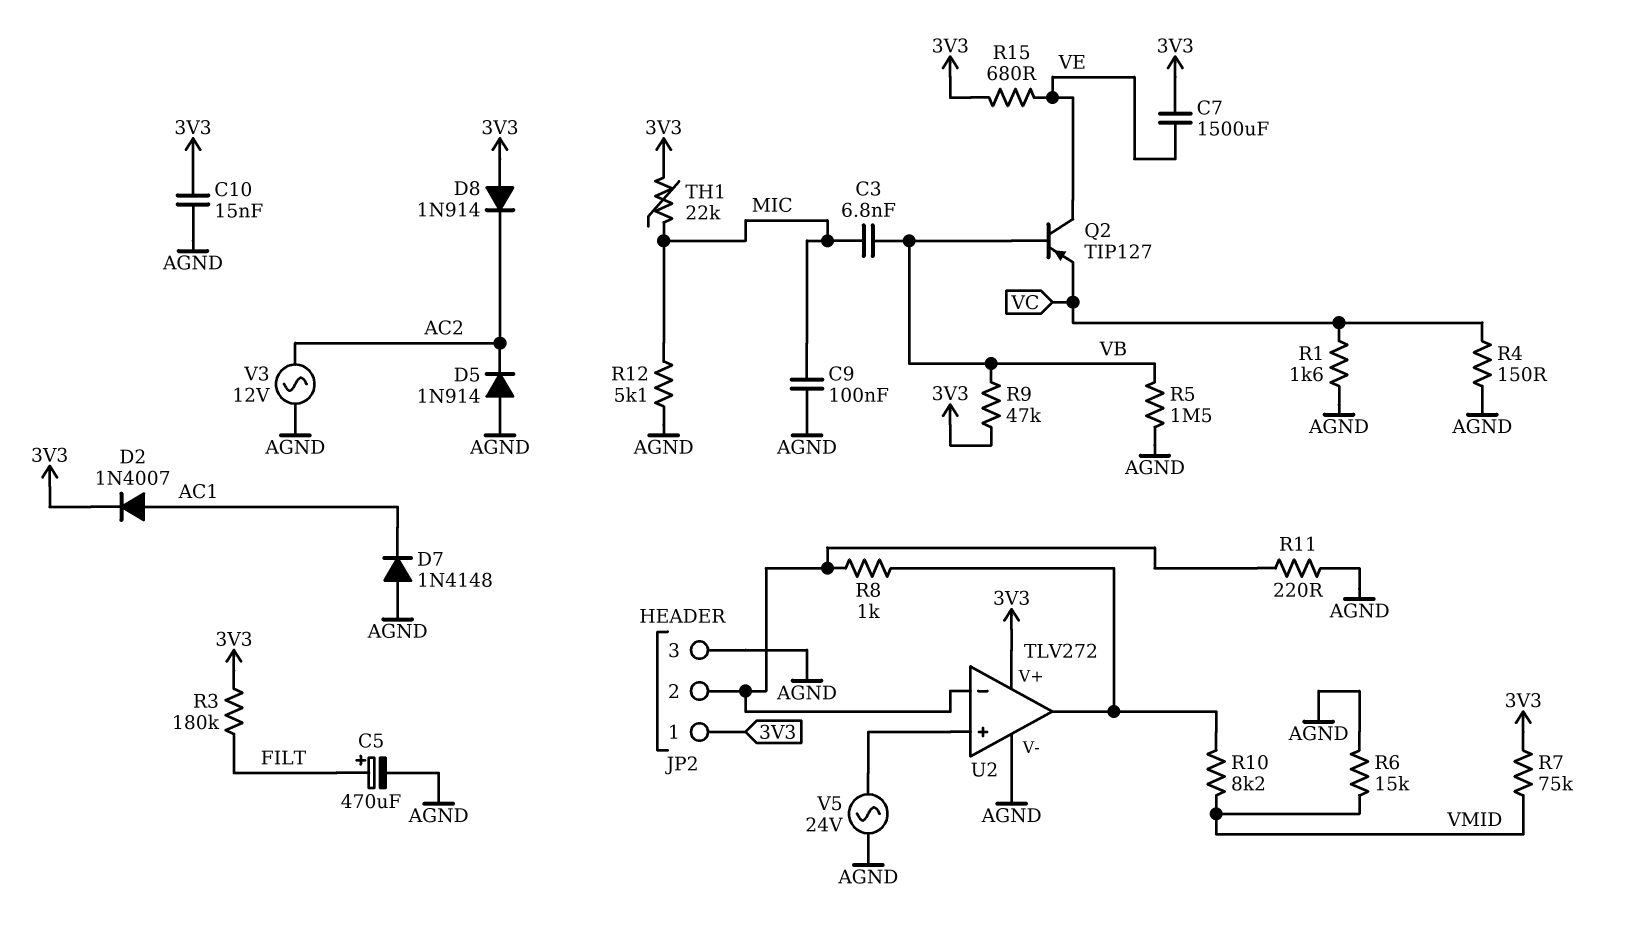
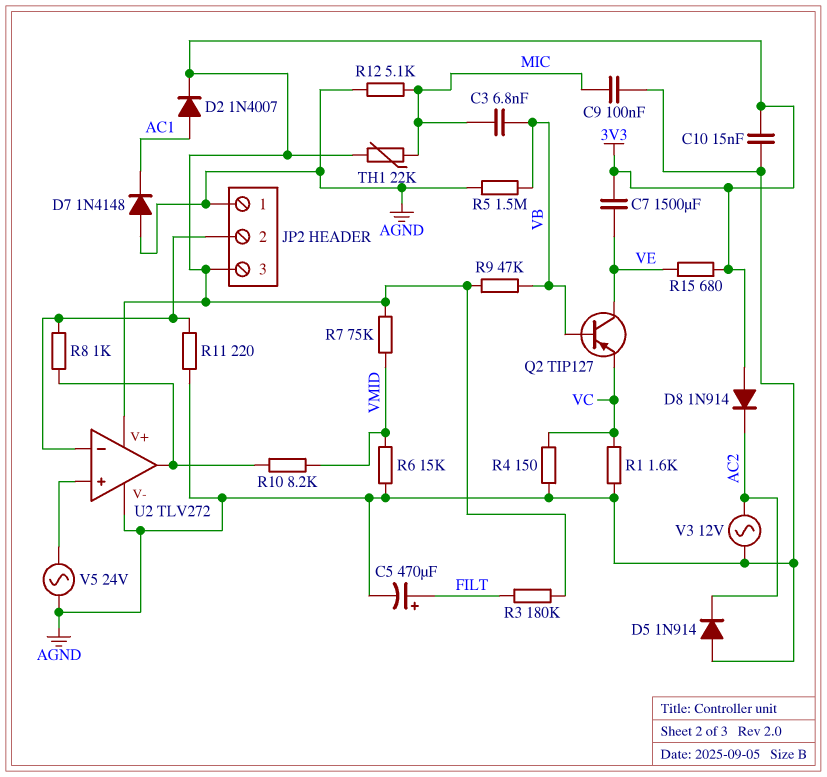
JP2 pin 1: 3V3 -> AGND
JP2 pin 3: AGND -> 3V3

